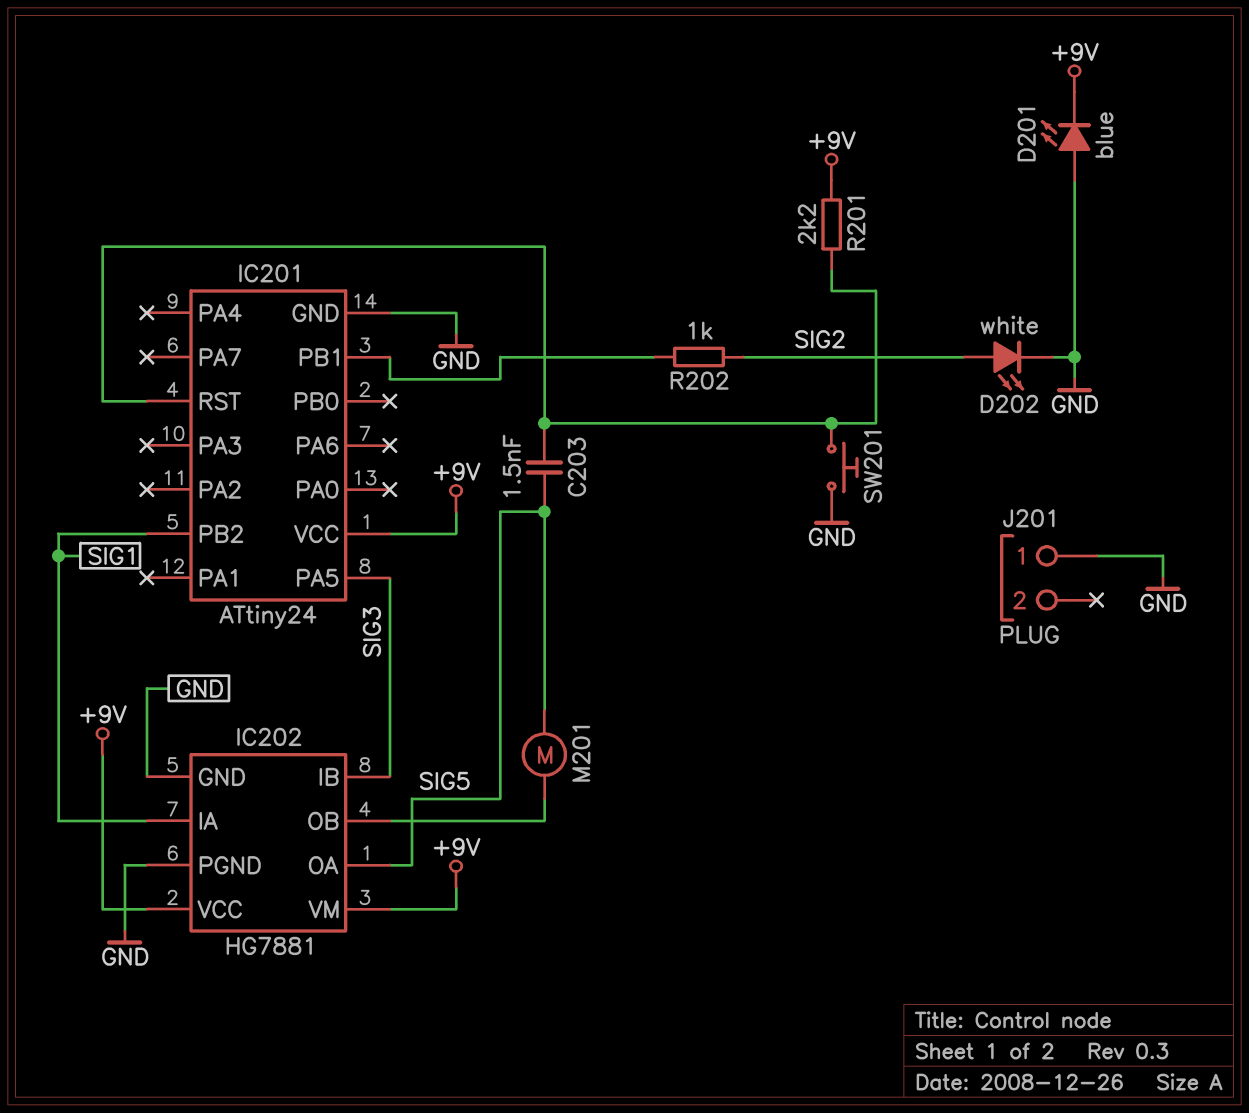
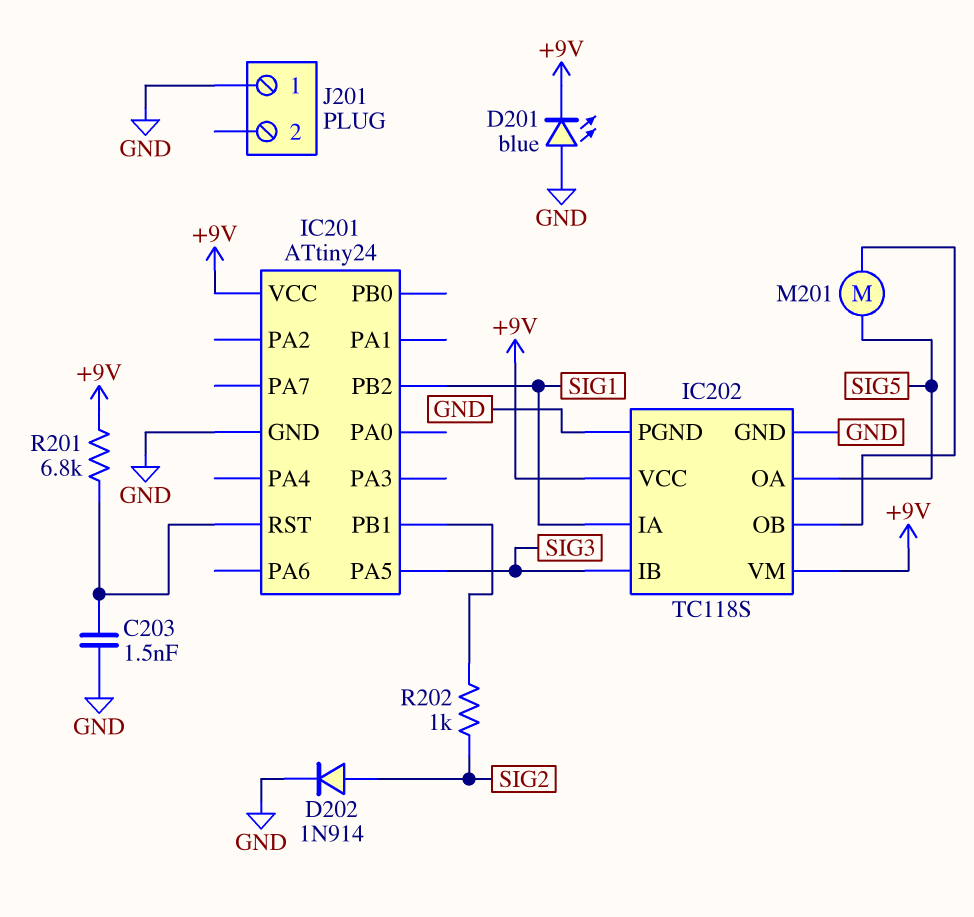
C203: 1.5nF (IC201/RST, SIG5) -> 1.5nF (GND, IC201/RST)
D202: LED white (A SIG2, K GND) -> diode 1N914 (A SIG2, K GND)
IC202: HG7881 -> TC118S
R201: 2.2k (+9V, IC201/RST) -> 6.8k (+9V, IC201/RST)
SW201: button (GND, IC201/RST) -> none

